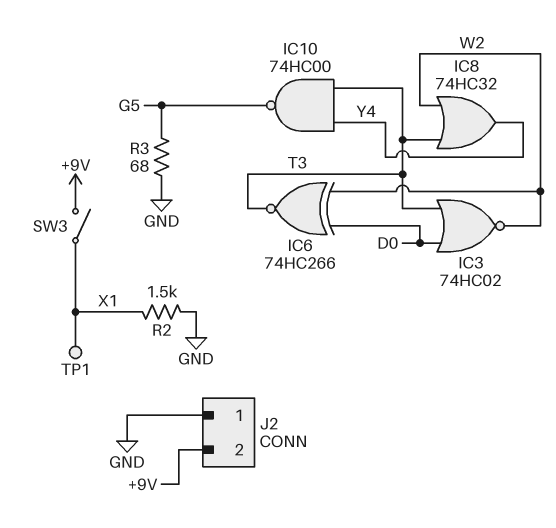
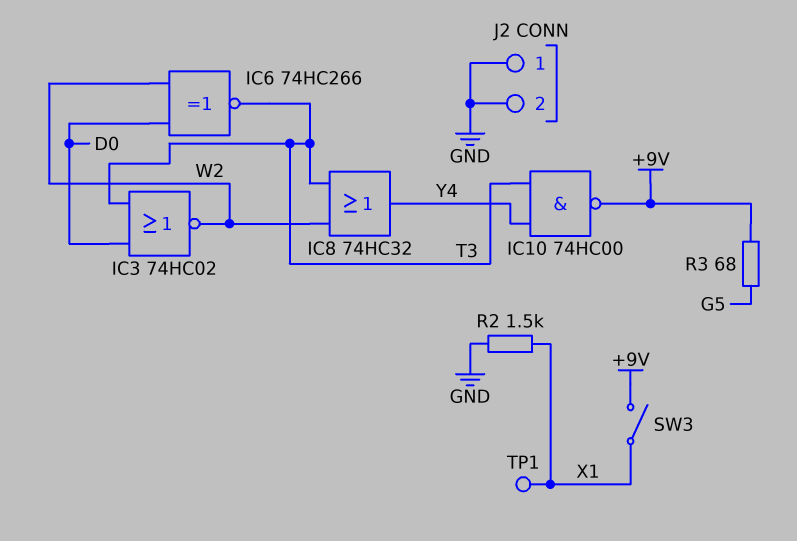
IC10: NAND 74HC00 (in T3, in Y4, out G5) -> NAND 74HC00 (in T3, in Y4, out +9V)
J2 pin 2: +9V -> GND
R3: 68 (G5, GND) -> 68 (+9V, G5)

